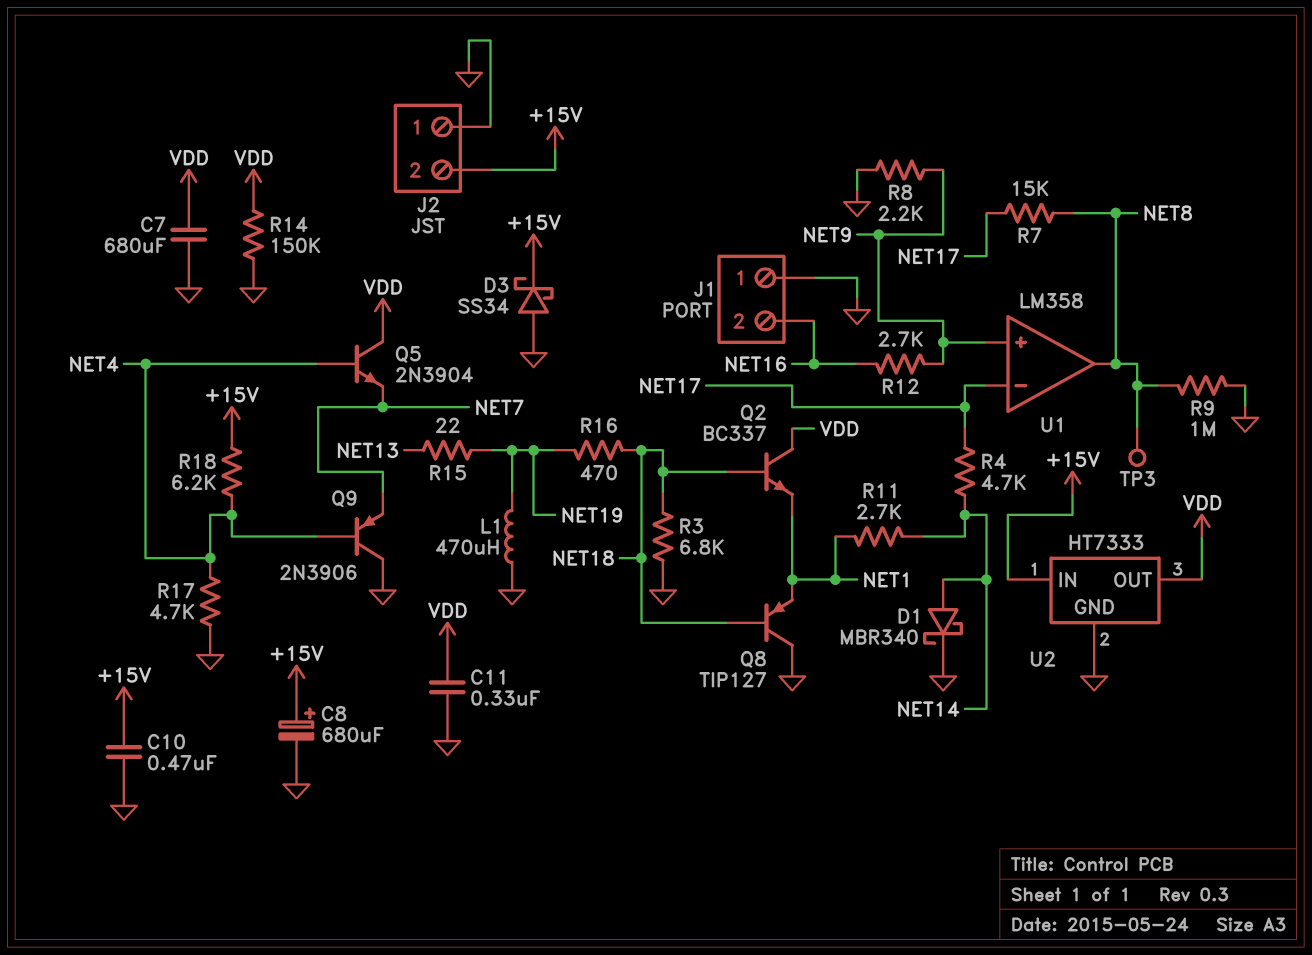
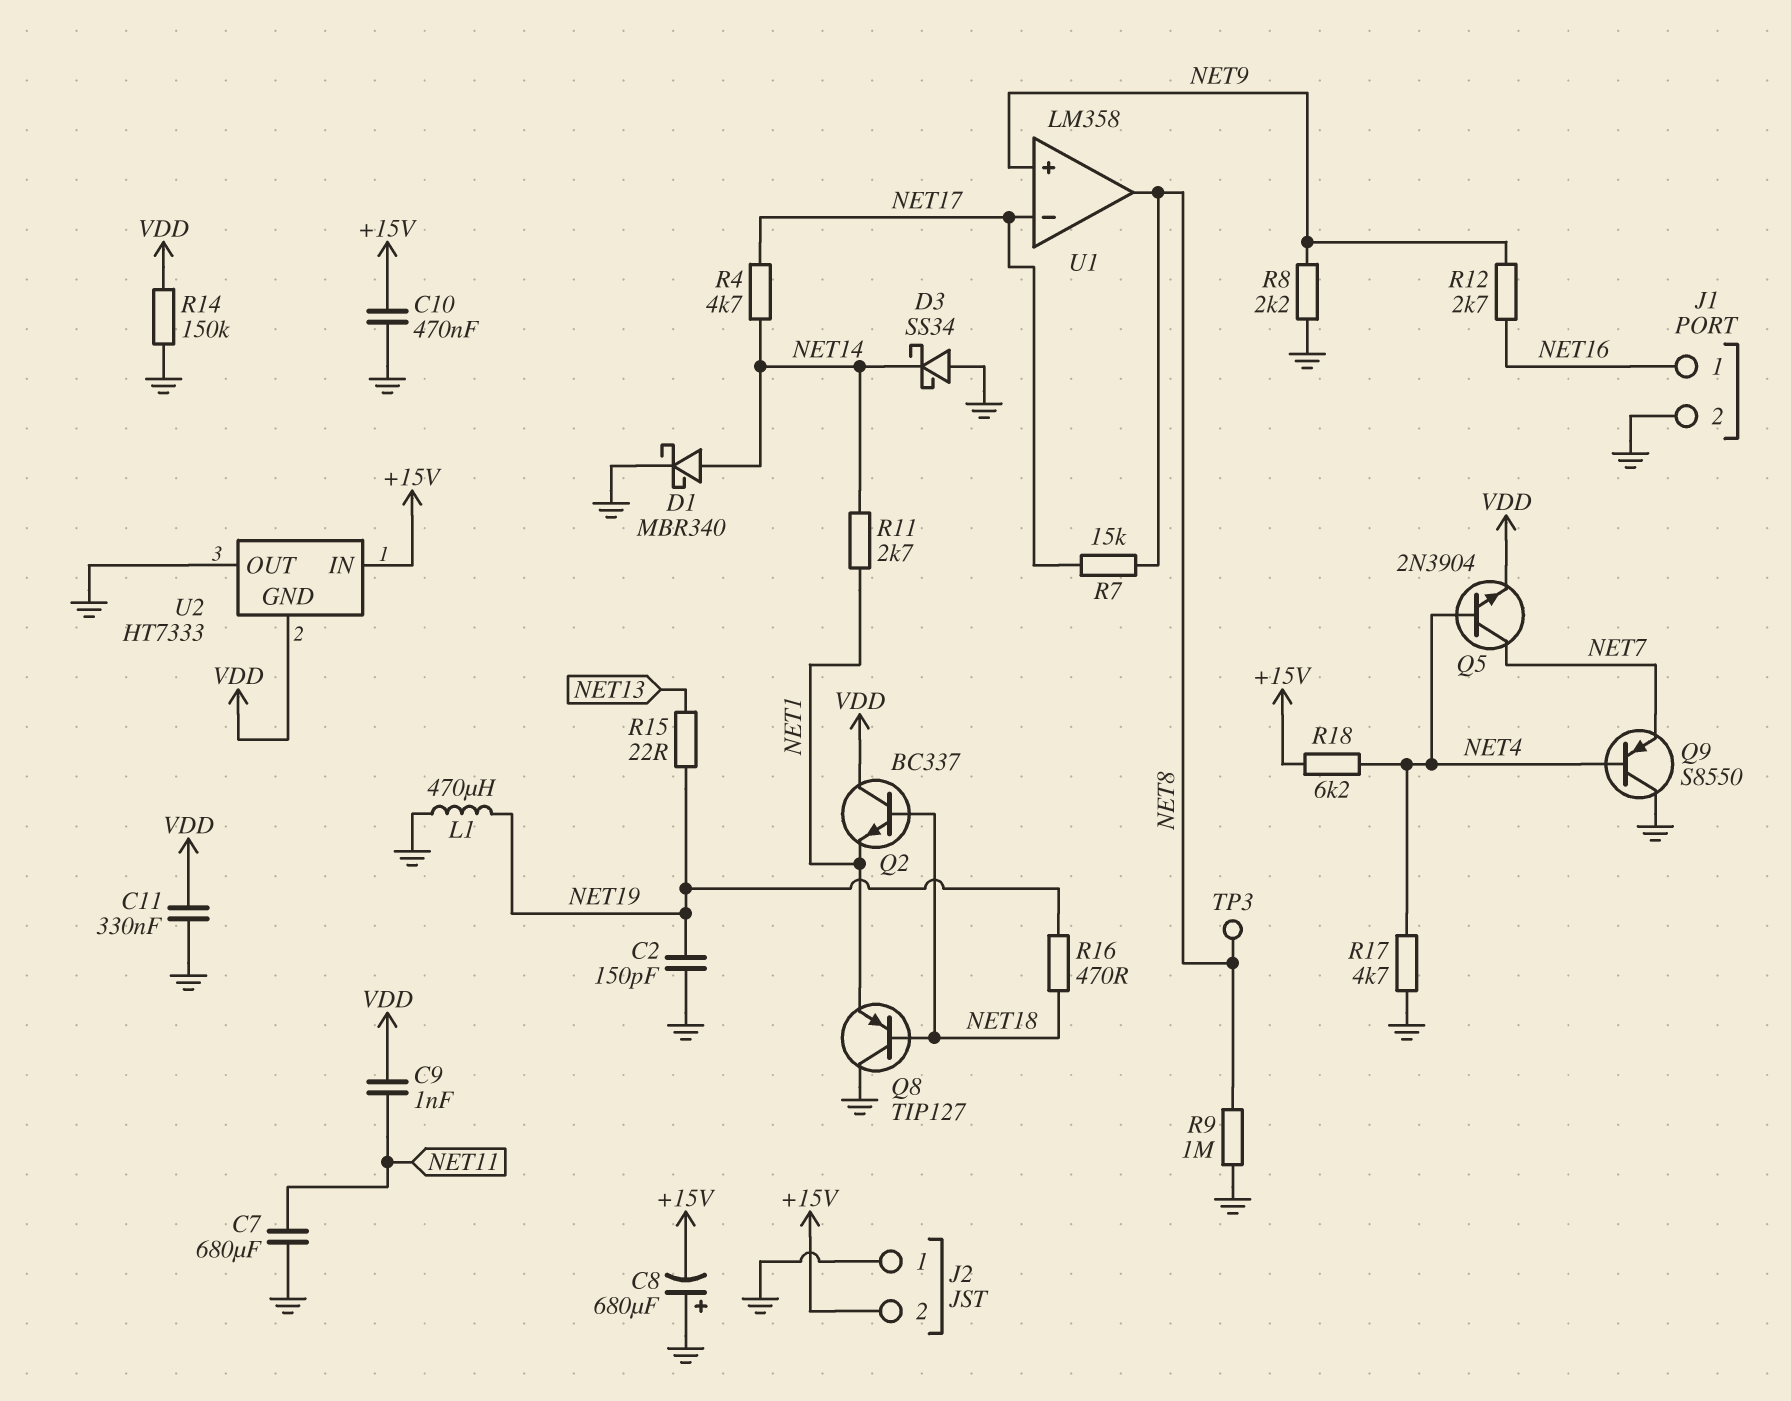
C2: none -> 150pF (GND, NET19)
C7: 680uF (GND, VDD) -> 680uF (GND, NET11)
C8: 680uF (plus +15V, minus GND) -> 680uF (plus GND, minus +15V)
C9: none -> 1nF (NET11, VDD)
D3: schottky SS34 (A GND, K +15V) -> schottky SS34 (A GND, K NET14)
J1 pin 1: GND -> NET16
J1 pin 2: NET16 -> GND
Q5: NPN 2N3904 (B NET4, C VDD, E NET7) -> NPN 2N3904 (B NET4, C NET7, E VDD)
Q9: PNP 2N3906 (B NET4, C GND, E NET7) -> PNP S8550 (B NET4, C GND, E NET7)
R3: 6.8k (GND, NET18) -> none
U2 pin GND: GND -> VDD
U2 pin OUT: VDD -> GND

